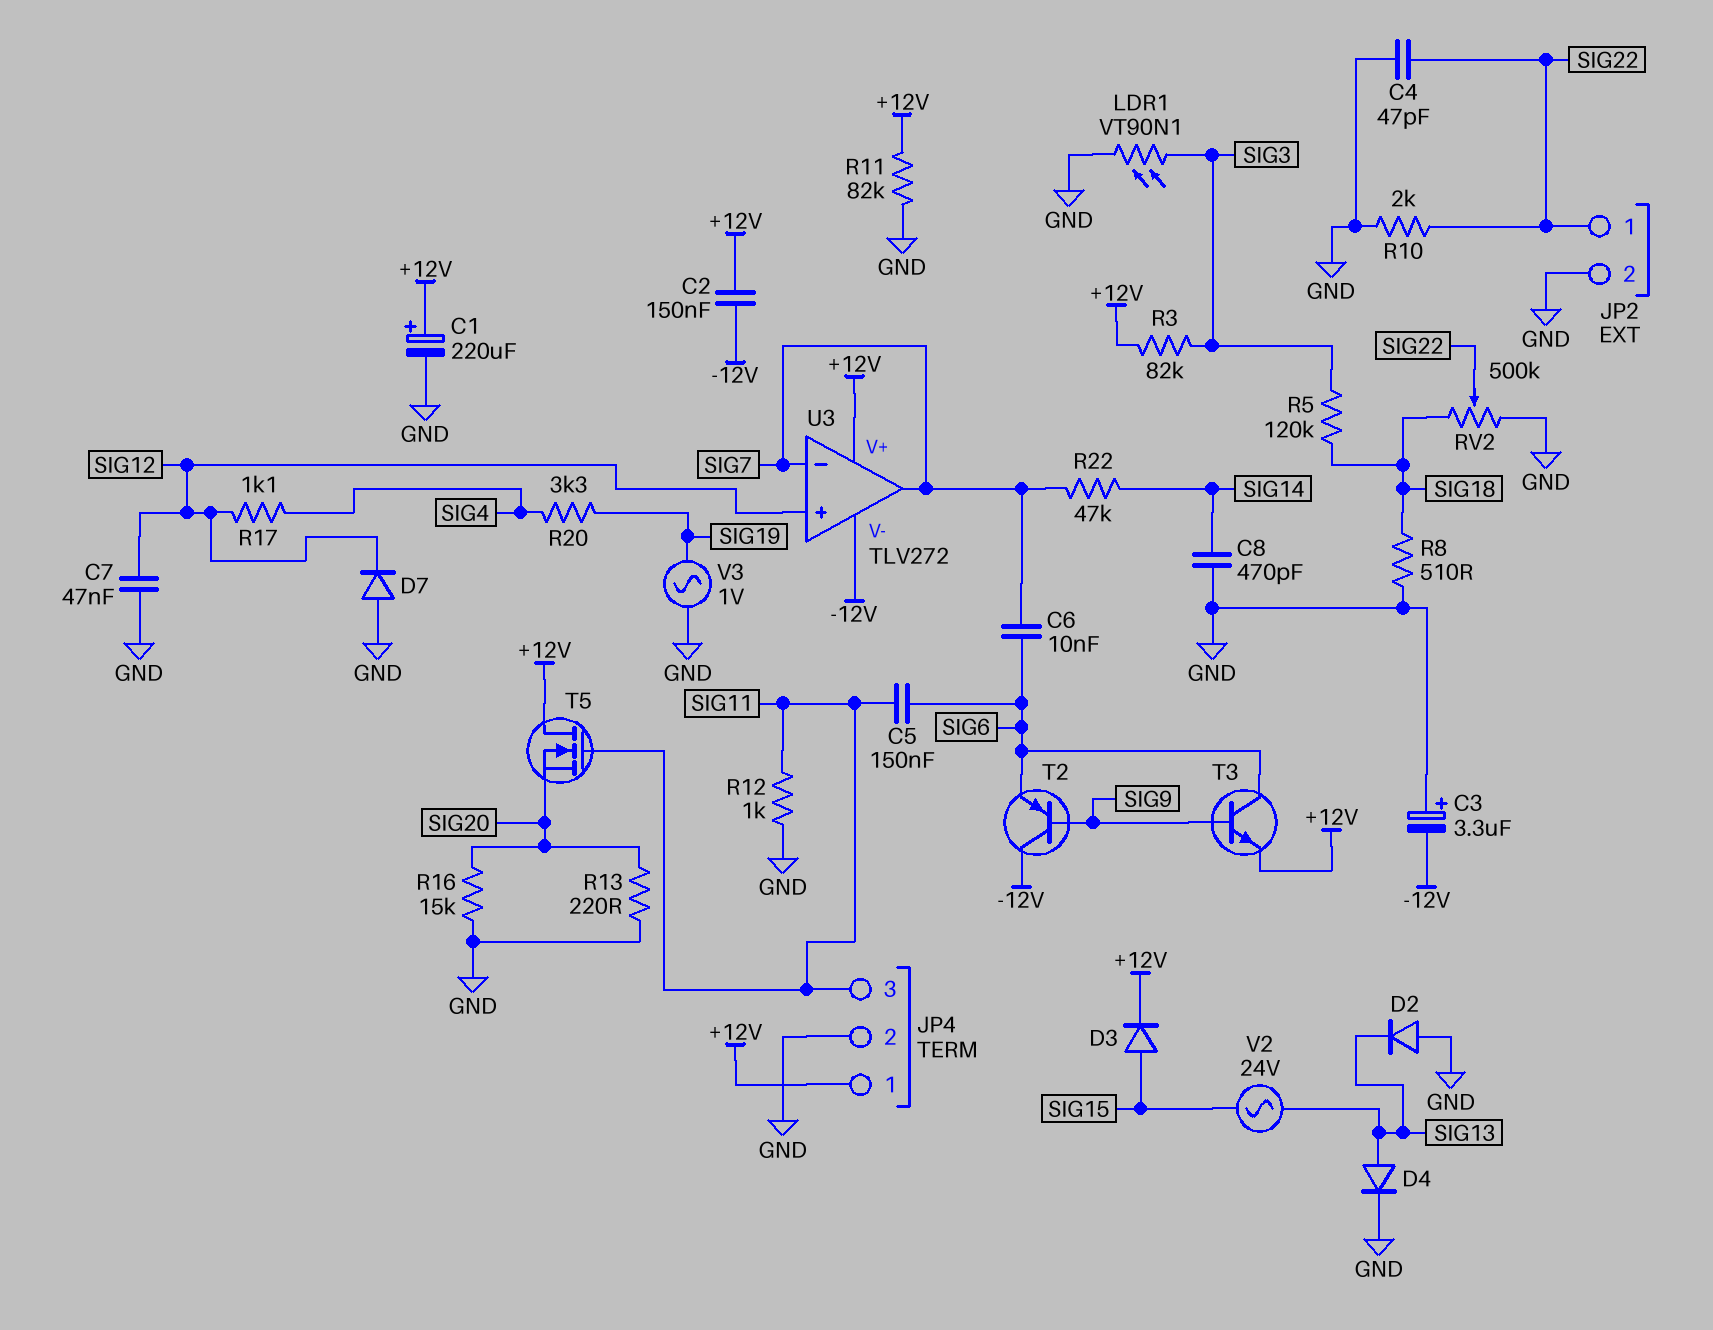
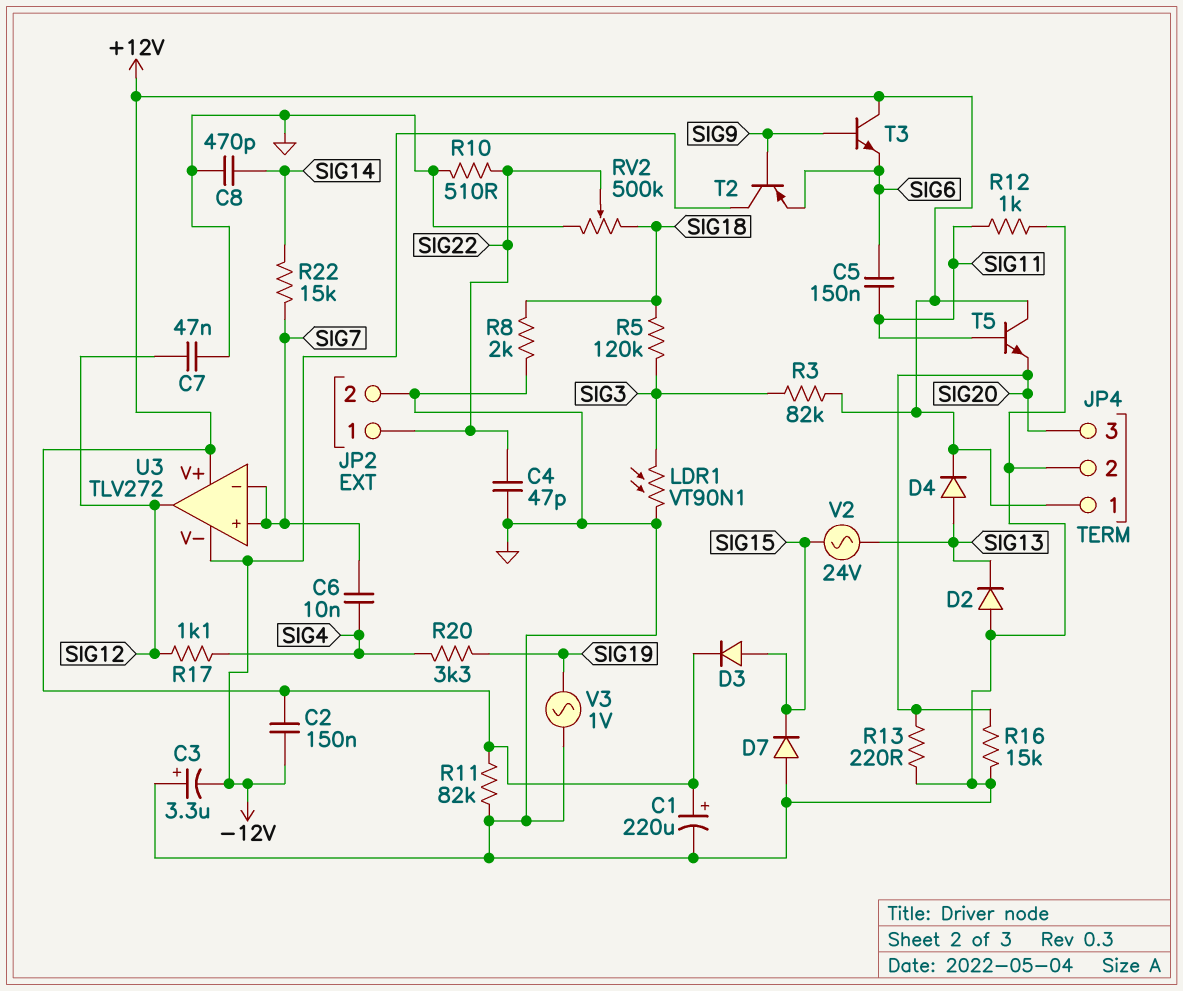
C6: 10nF (SIG6, SIG7) -> 10nF (SIG4, SIG7)
D4: diode (A SIG13, K GND) -> diode (A SIG13, K +12V)
D7: diode (A GND, K SIG12) -> diode (A GND, K SIG15)
JP4 pin 3: SIG11 -> SIG20
R8: 510 (GND, SIG18) -> 2k (GND, SIG18)
R10: 2k (GND, SIG22) -> 510 (GND, SIG22)
R22: 47k (SIG7, SIG14) -> 15k (SIG7, SIG14)
T3: NPN (B SIG9, C SIG6, E +12V) -> NPN (B SIG9, C +12V, E SIG6)
T5: NMOS (G SIG11, D +12V, S SIG20) -> NPN (B SIG11, C +12V, E SIG20)
U3 pin in+: SIG12 -> SIG7
U3 pin out: SIG7 -> SIG12

